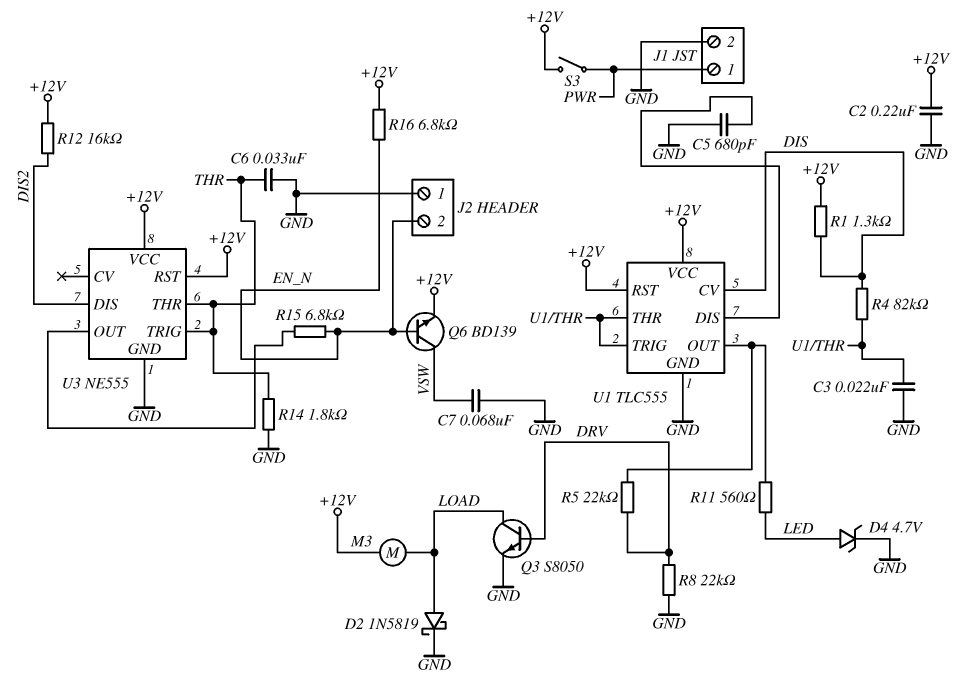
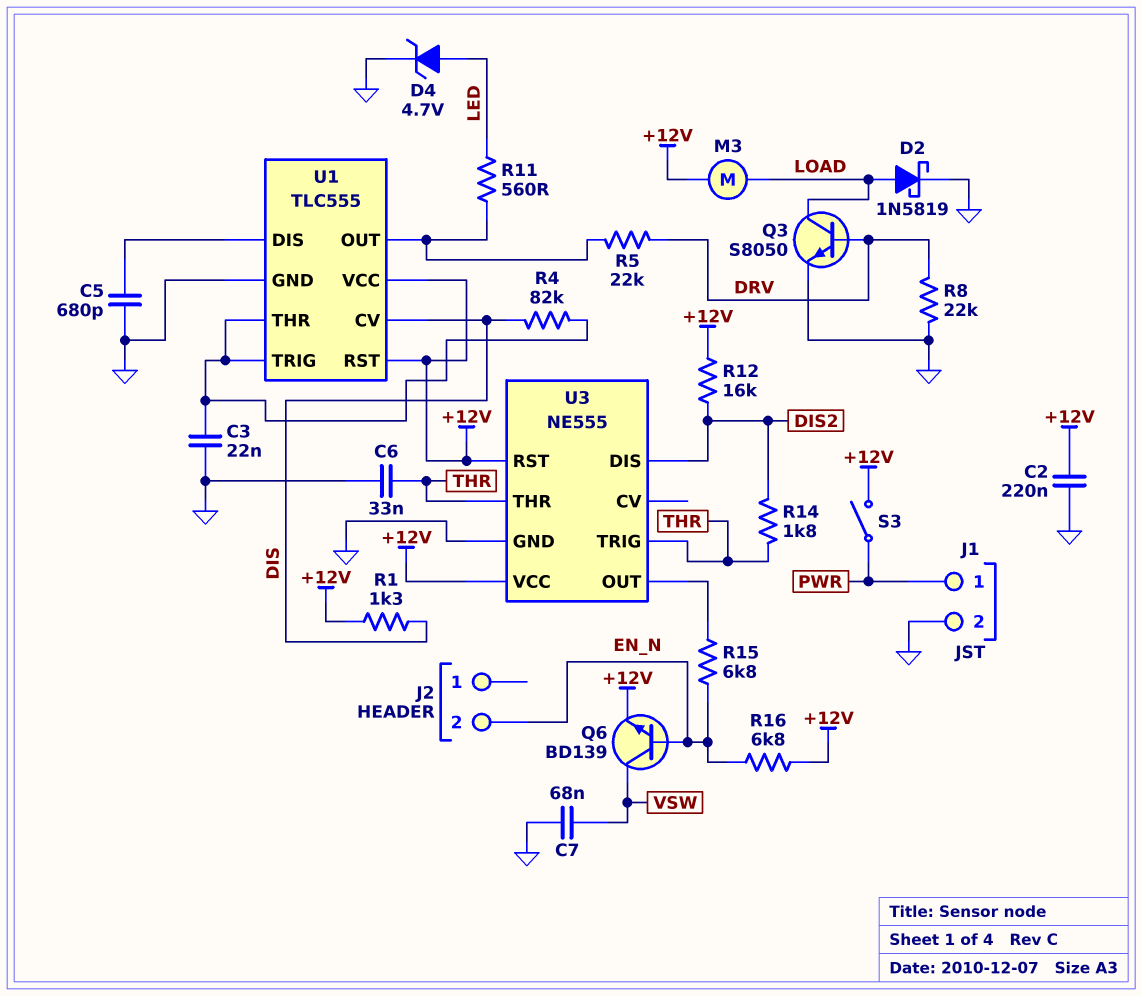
J2 pin 1: GND -> none
R14: 1.8k (GND, THR) -> 1.8k (DIS2, THR)

